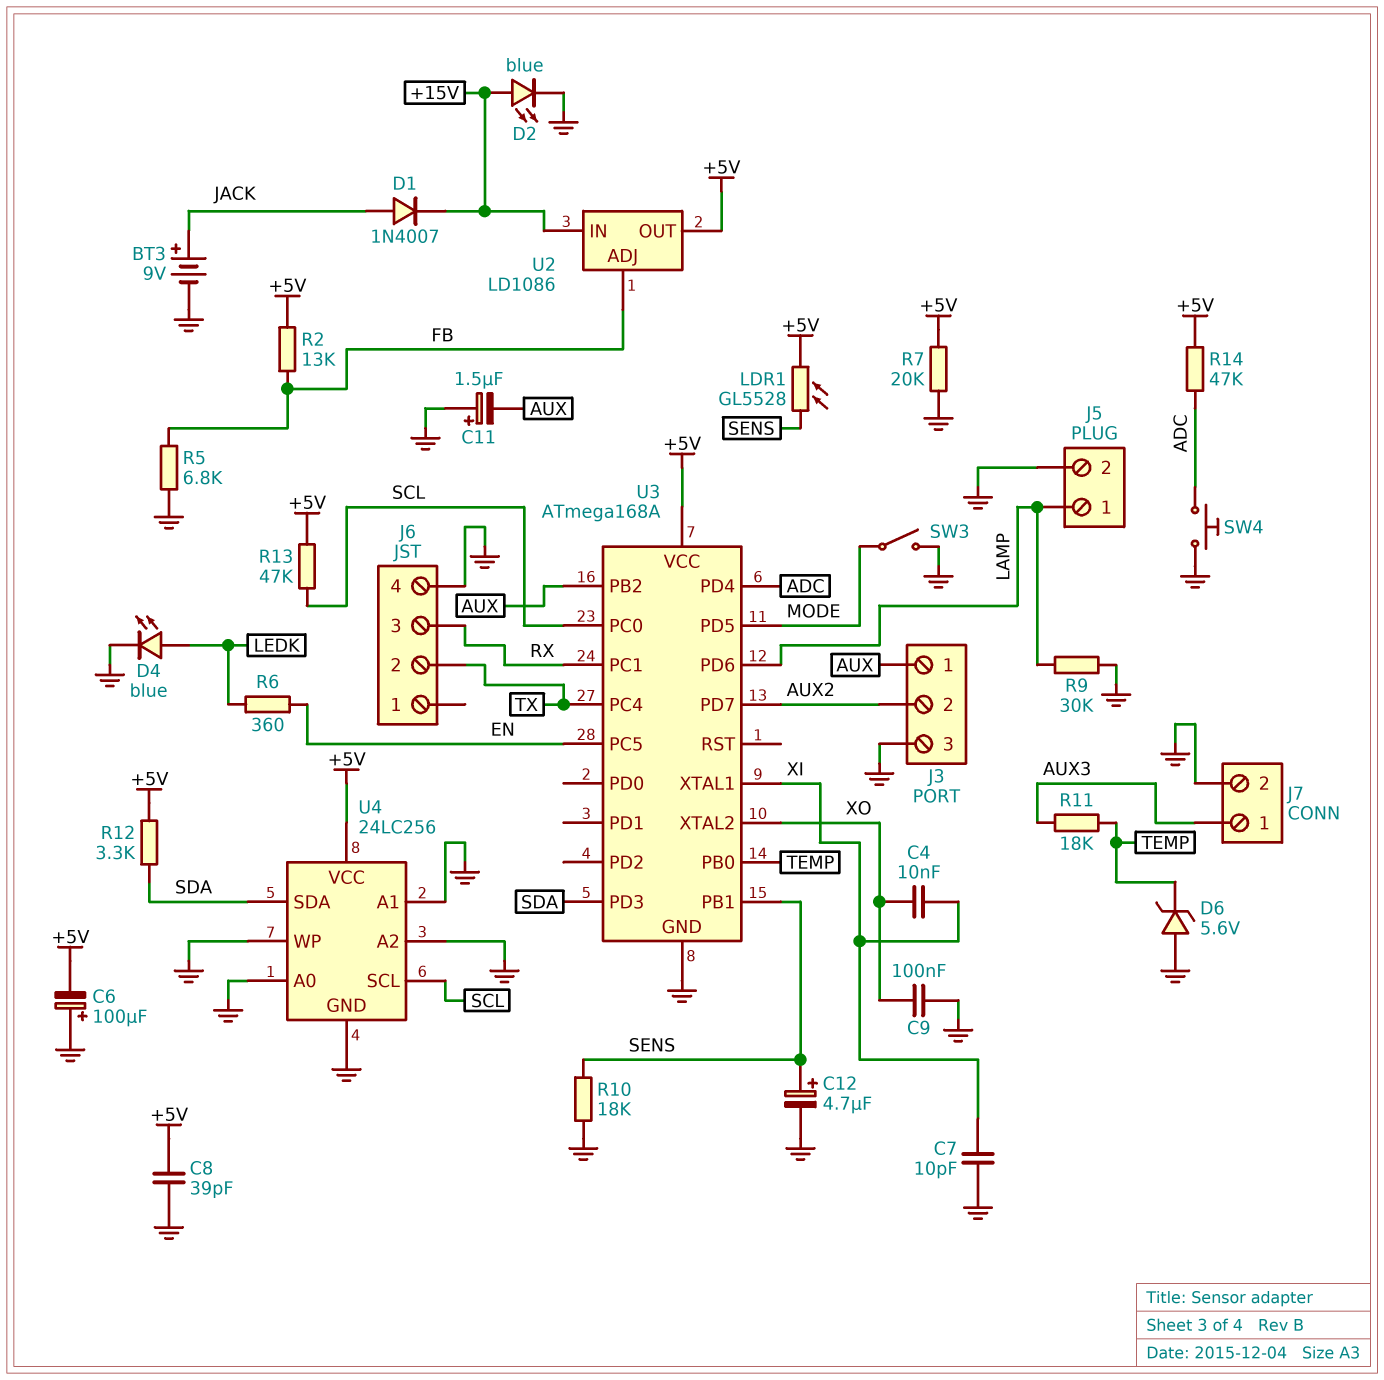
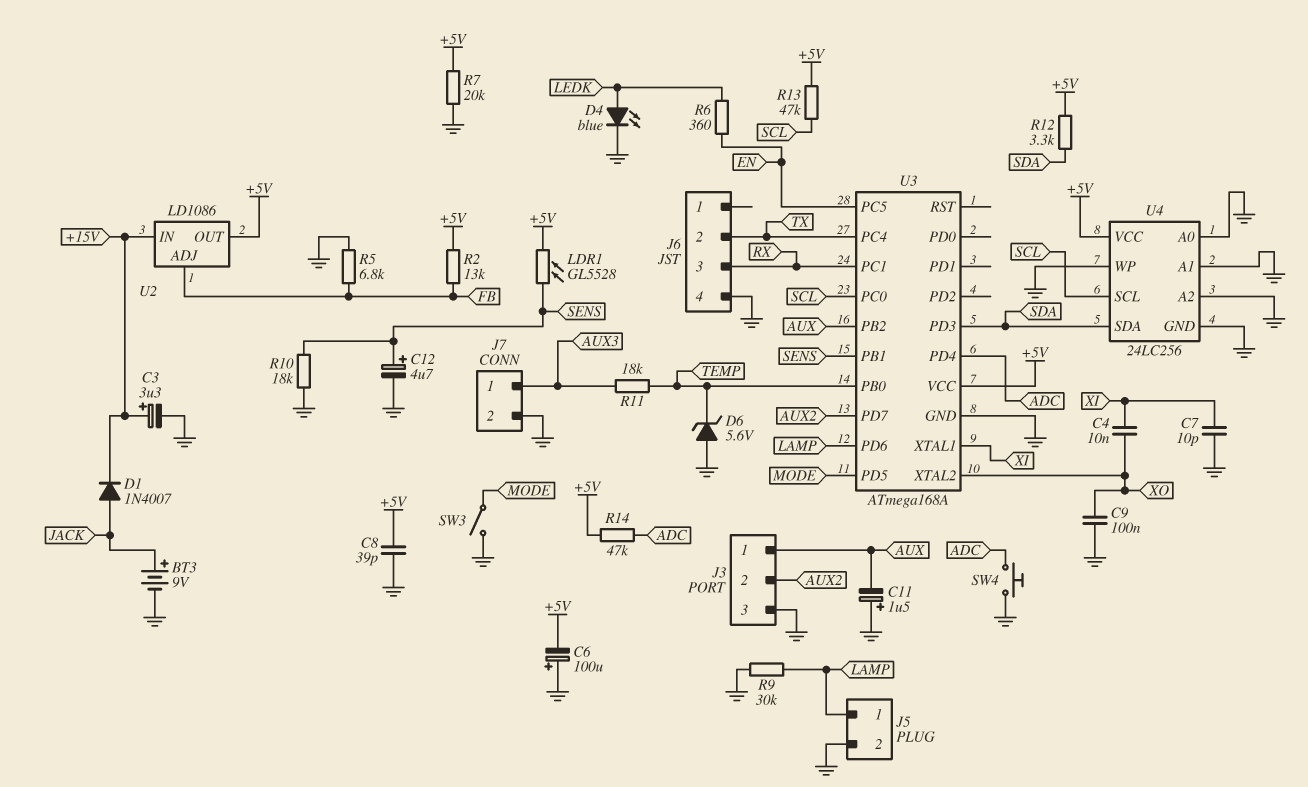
C3: none -> 3.3uF (plus +15V, minus GND)
D2: LED blue (A +15V, K GND) -> none

